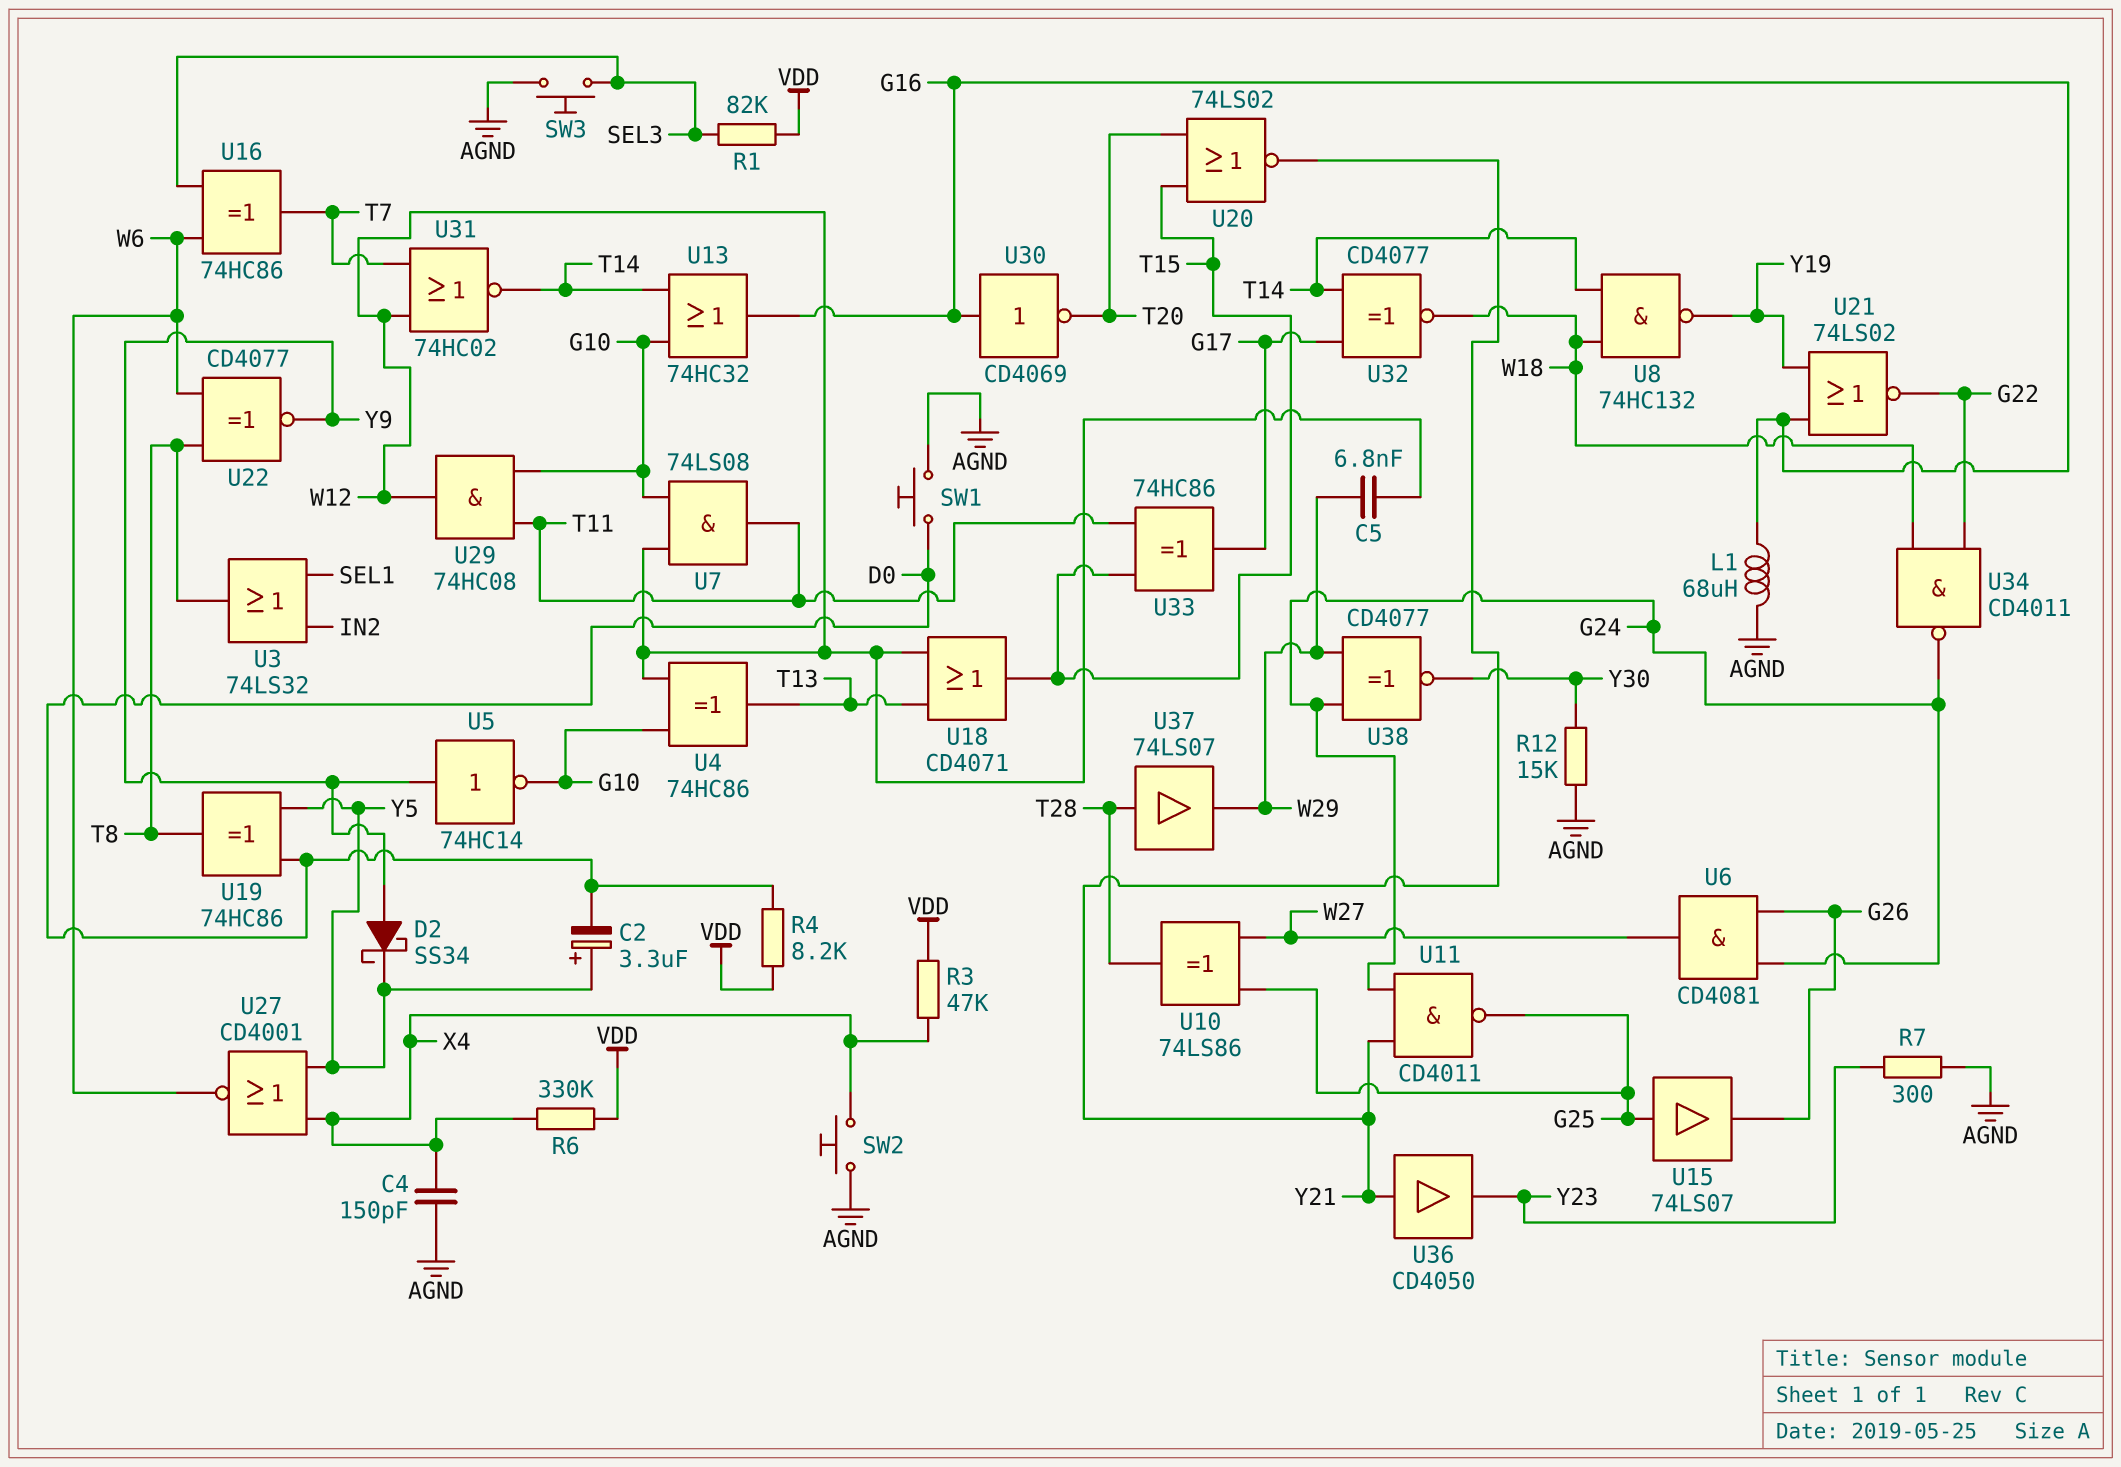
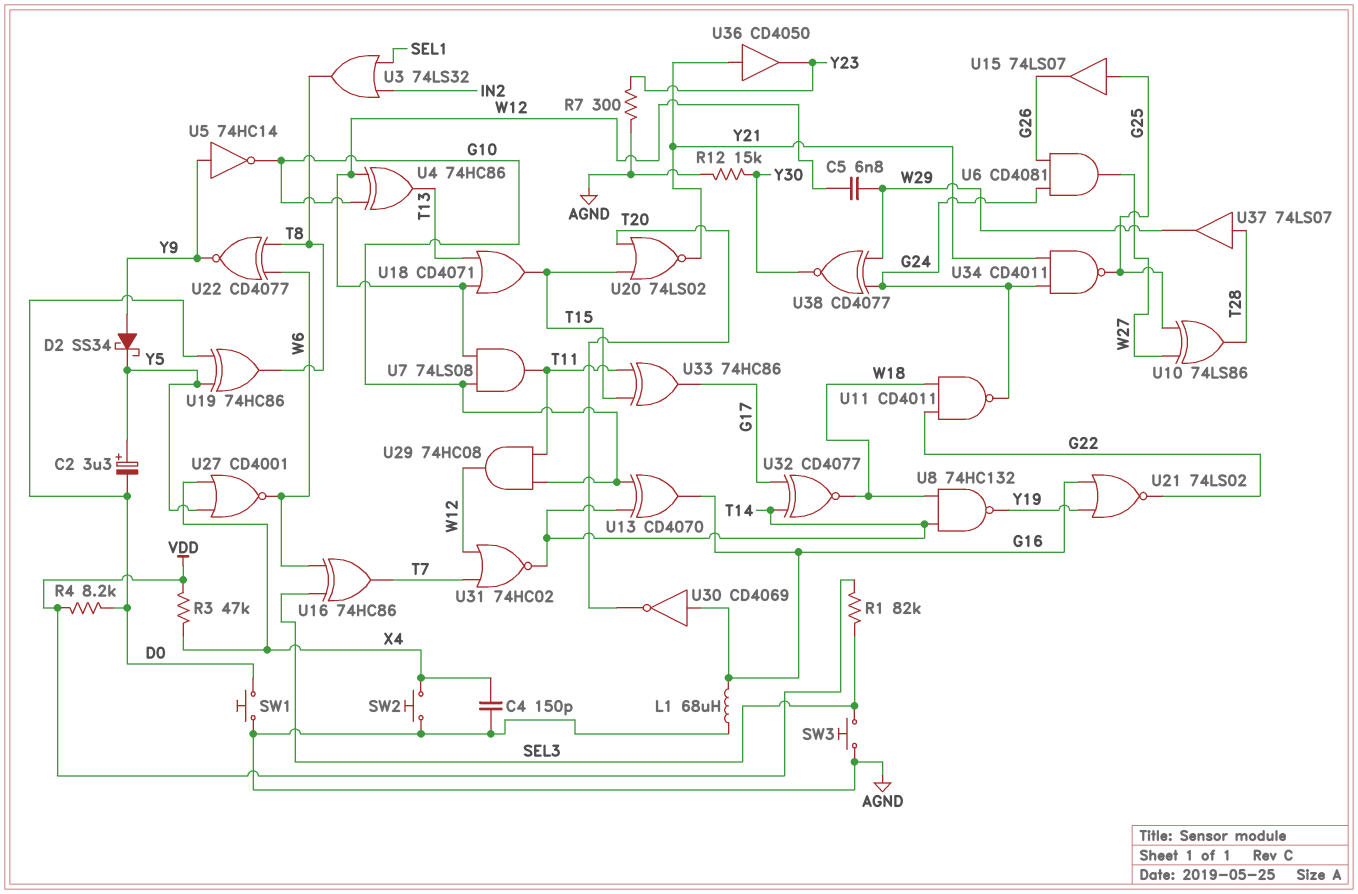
R6: 330k (VDD, X4) -> none
U11: NAND CD4011 (in G24, in Y21, out G25) -> NAND CD4011 (in G22, in W18, out G24)
U13: OR 74HC32 (in G10, in T14, out G16) -> XOR CD4070 (in G10, in T14, out G16)
U34: NAND CD4011 (in G22, in W18, out G24) -> NAND CD4011 (in G24, in Y21, out G25)

